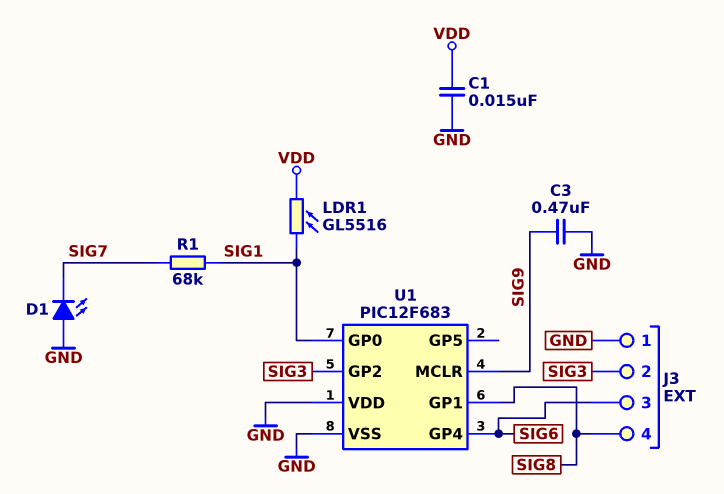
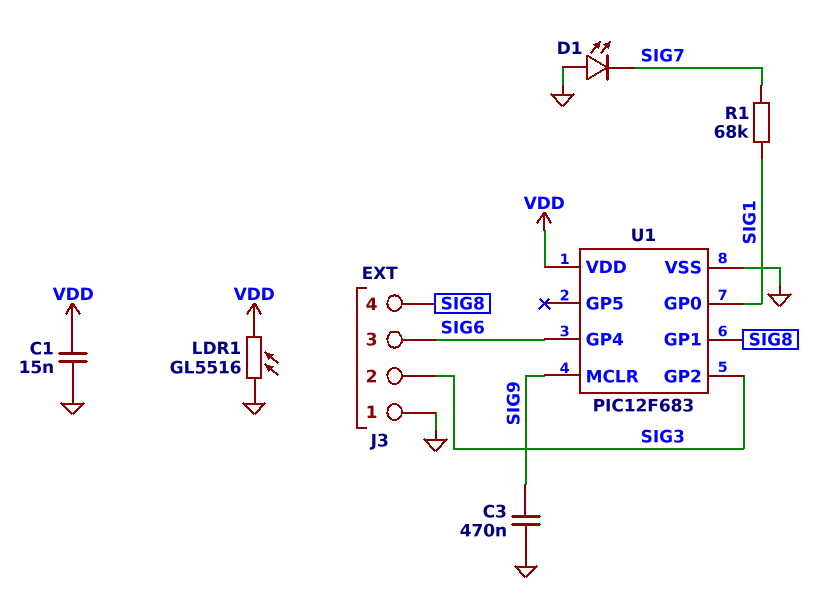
LDR1: GL5516 (SIG1, VDD) -> GL5516 (GND, VDD)
U1 pin VDD: GND -> VDD

